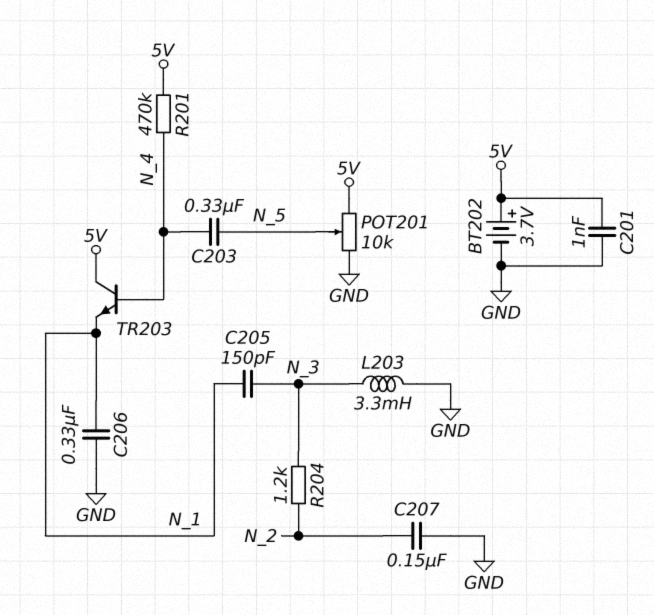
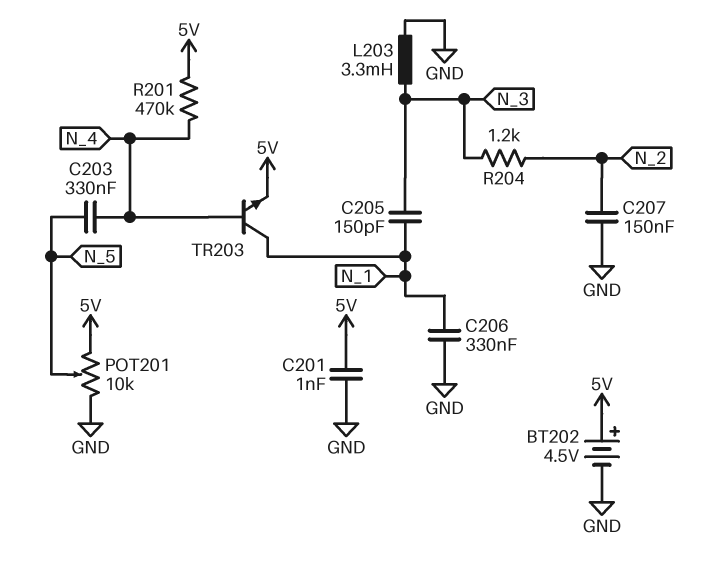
BT202: 3.7V (plus 5V, minus GND) -> 4.5V (plus 5V, minus GND)
TR203: NPN (B N_4, C 5V, E N_1) -> NPN (B N_4, C N_1, E 5V)

